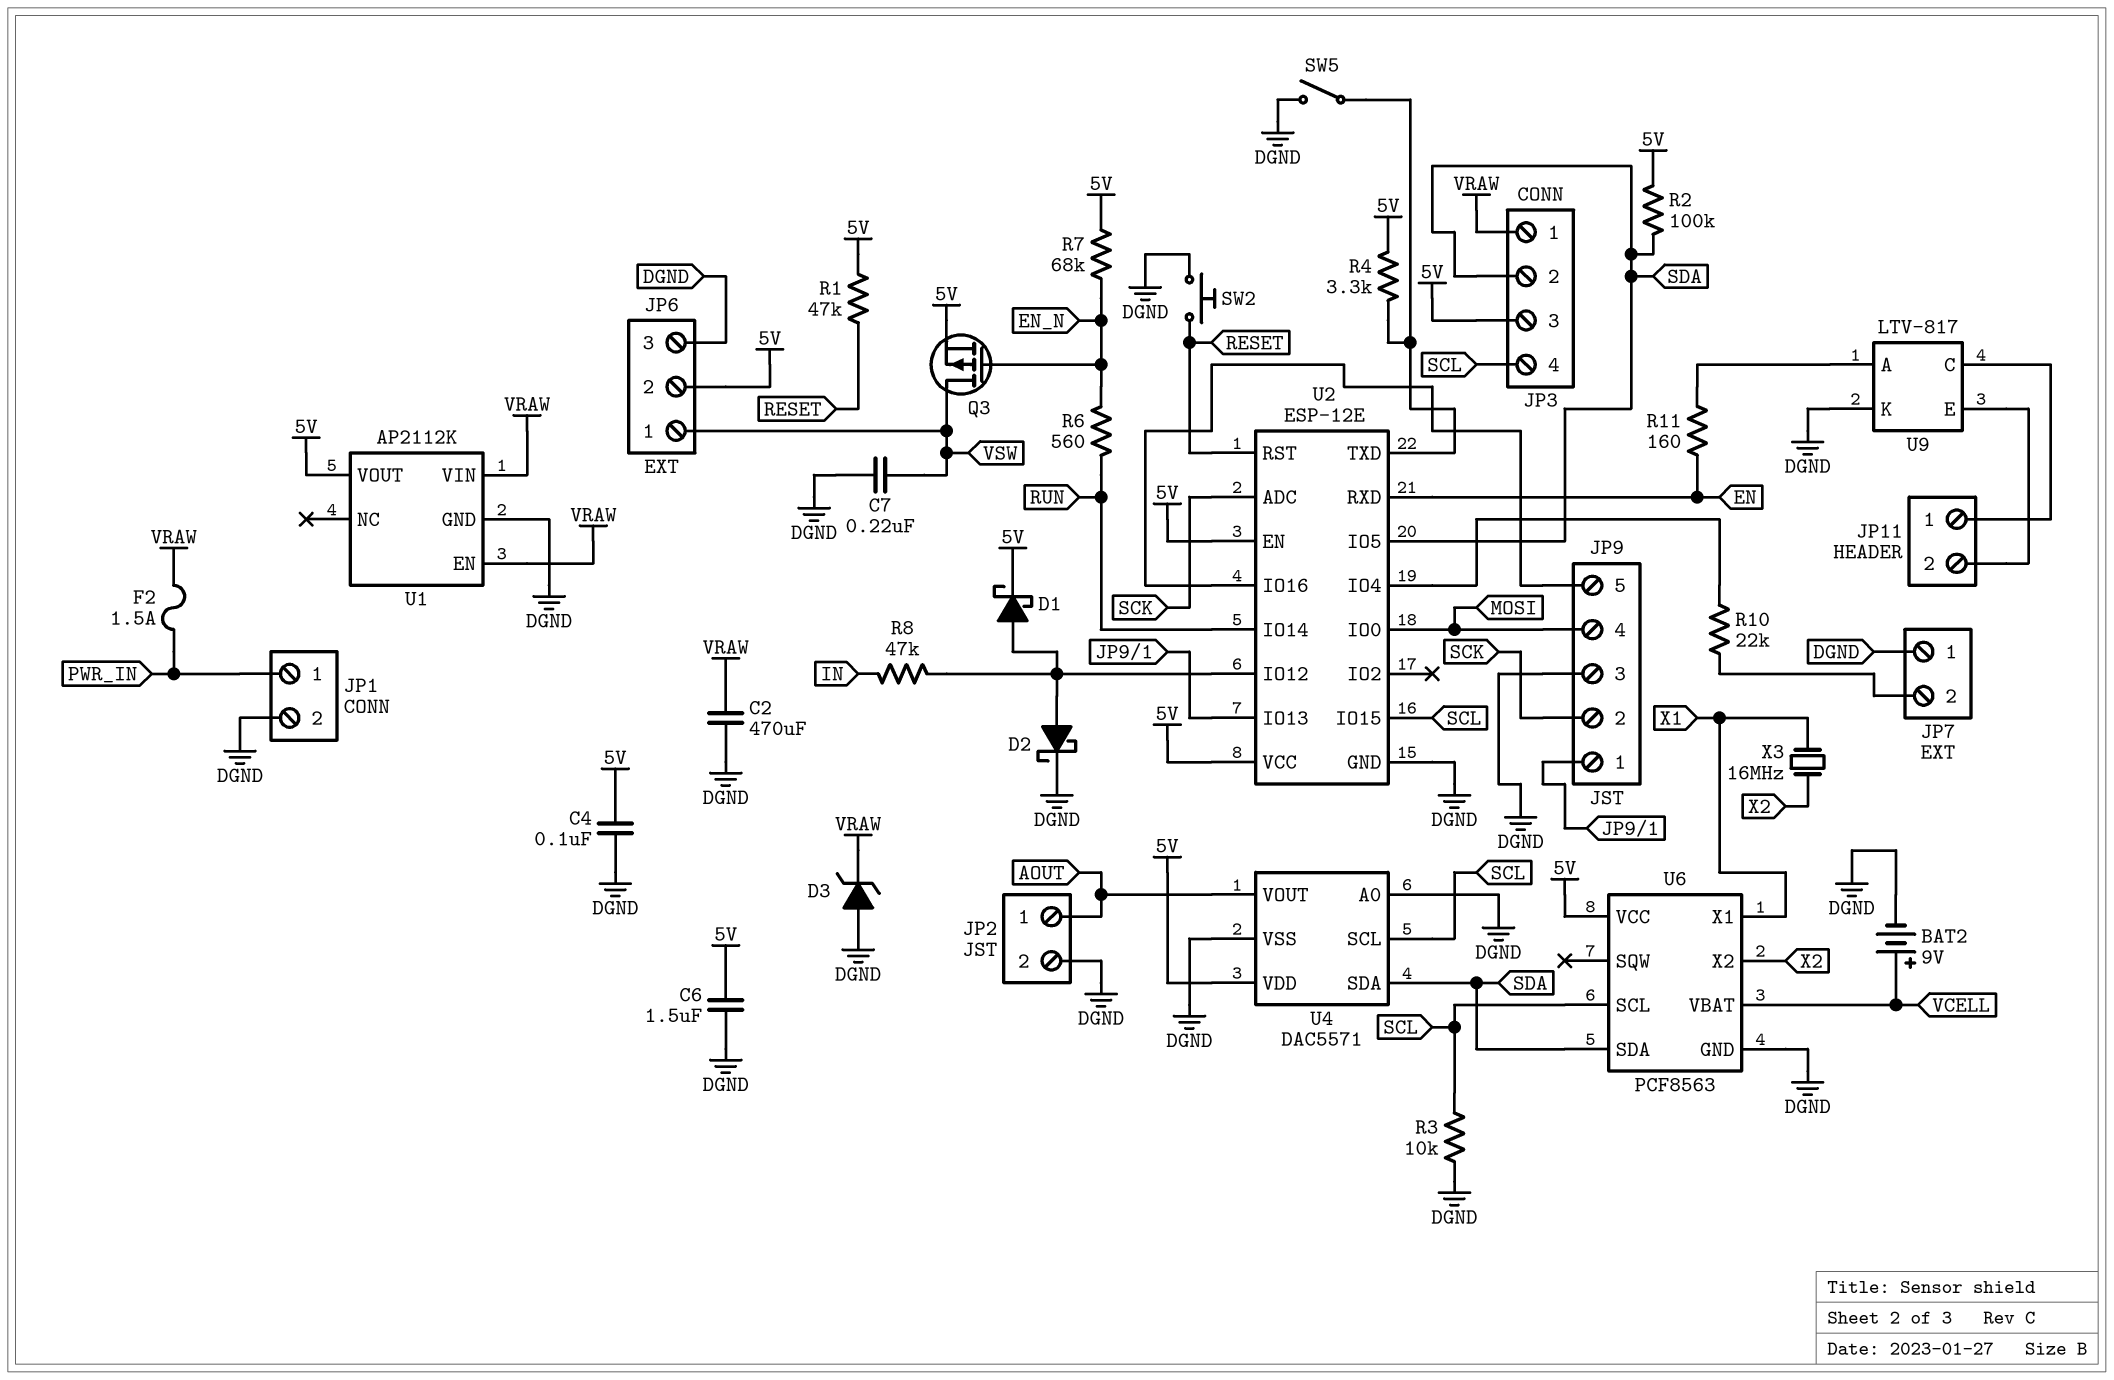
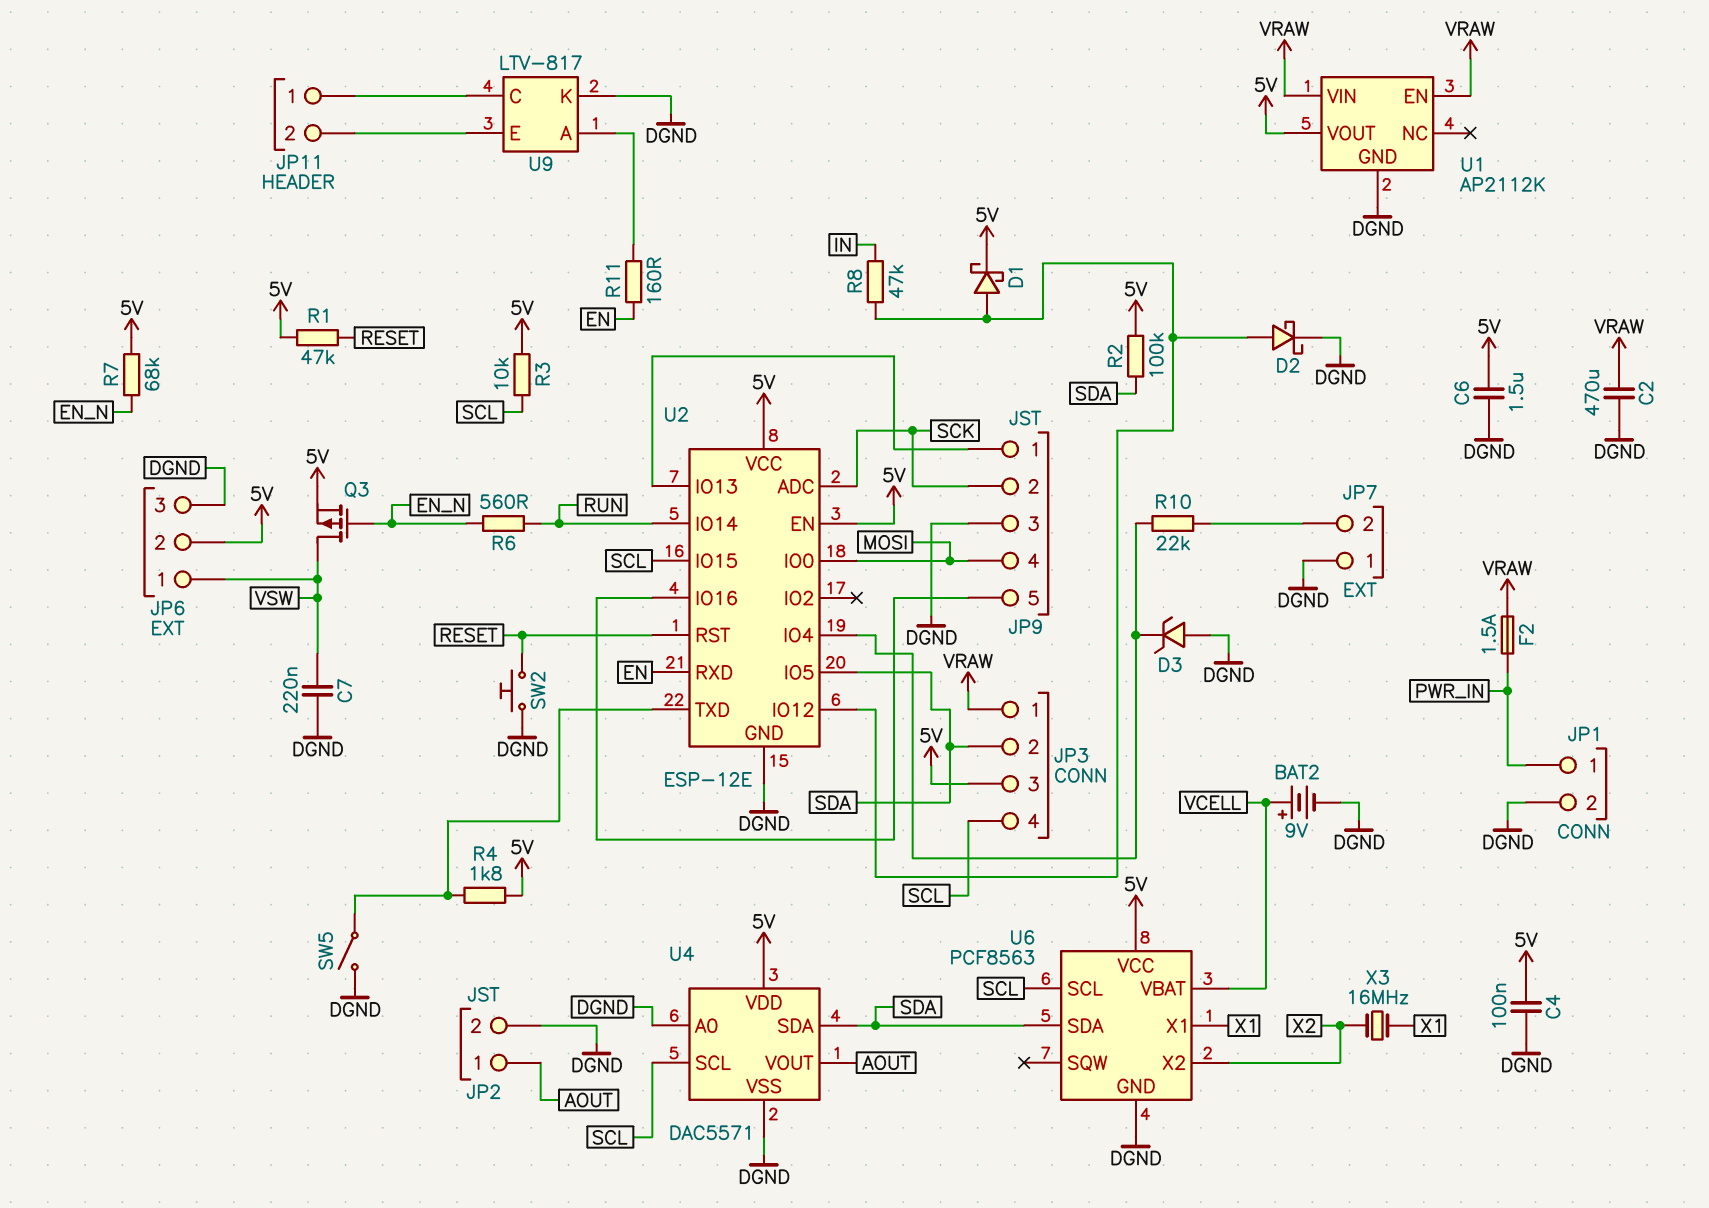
D3: zener (A DGND, K VRAW) -> zener (A DGND, K U2/IO4)
R3: 10k (DGND, SCL) -> 10k (5V, SCL)
R4: 3.3k (5V, U2/TXD) -> 1.8k (5V, U2/TXD)

